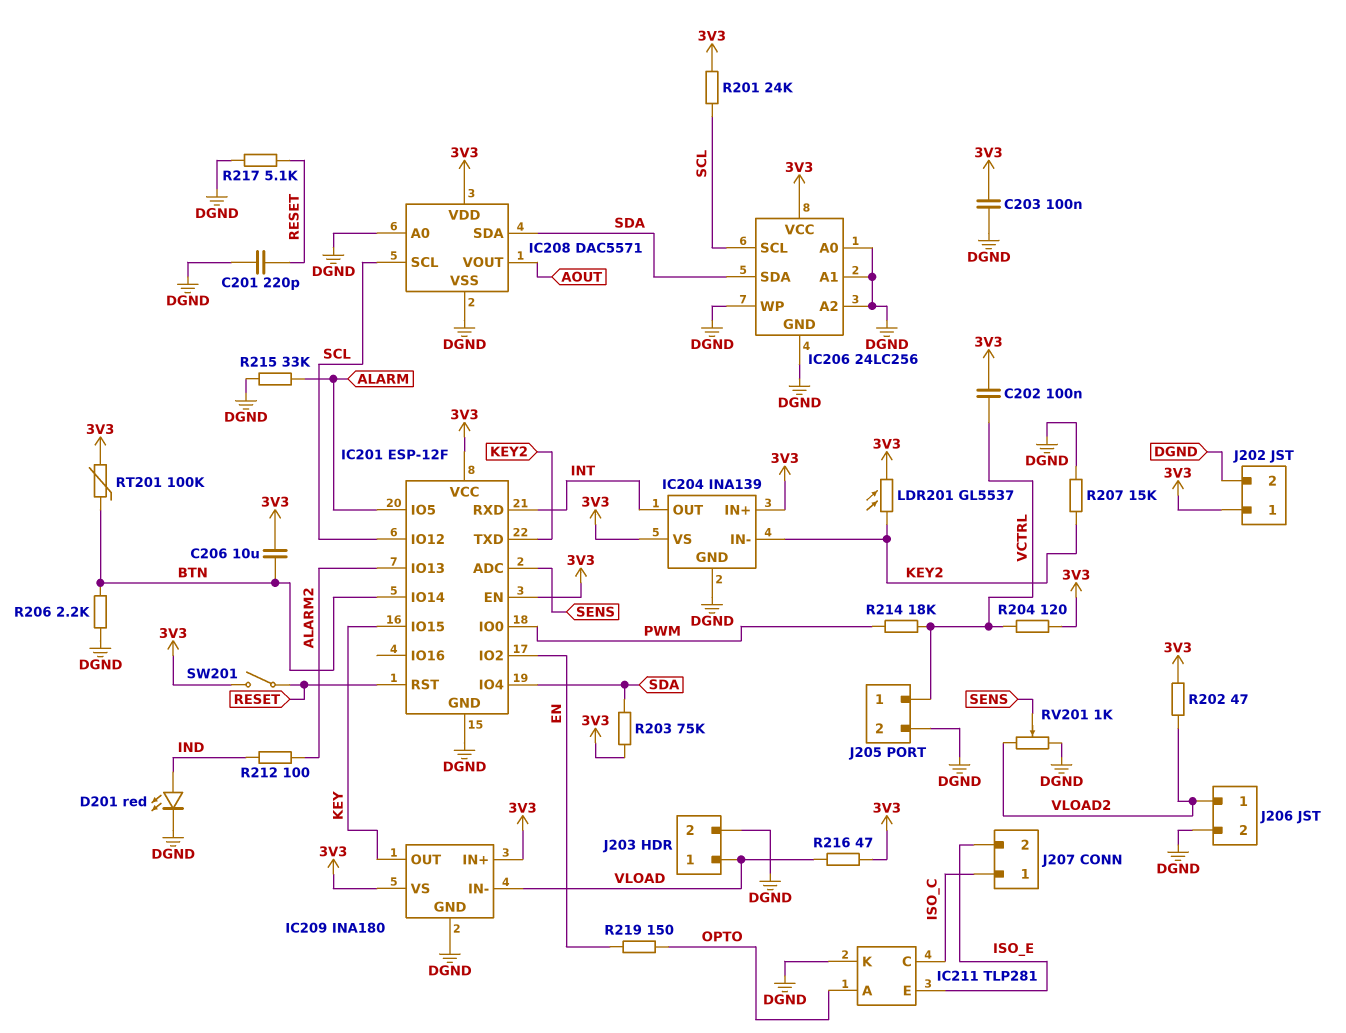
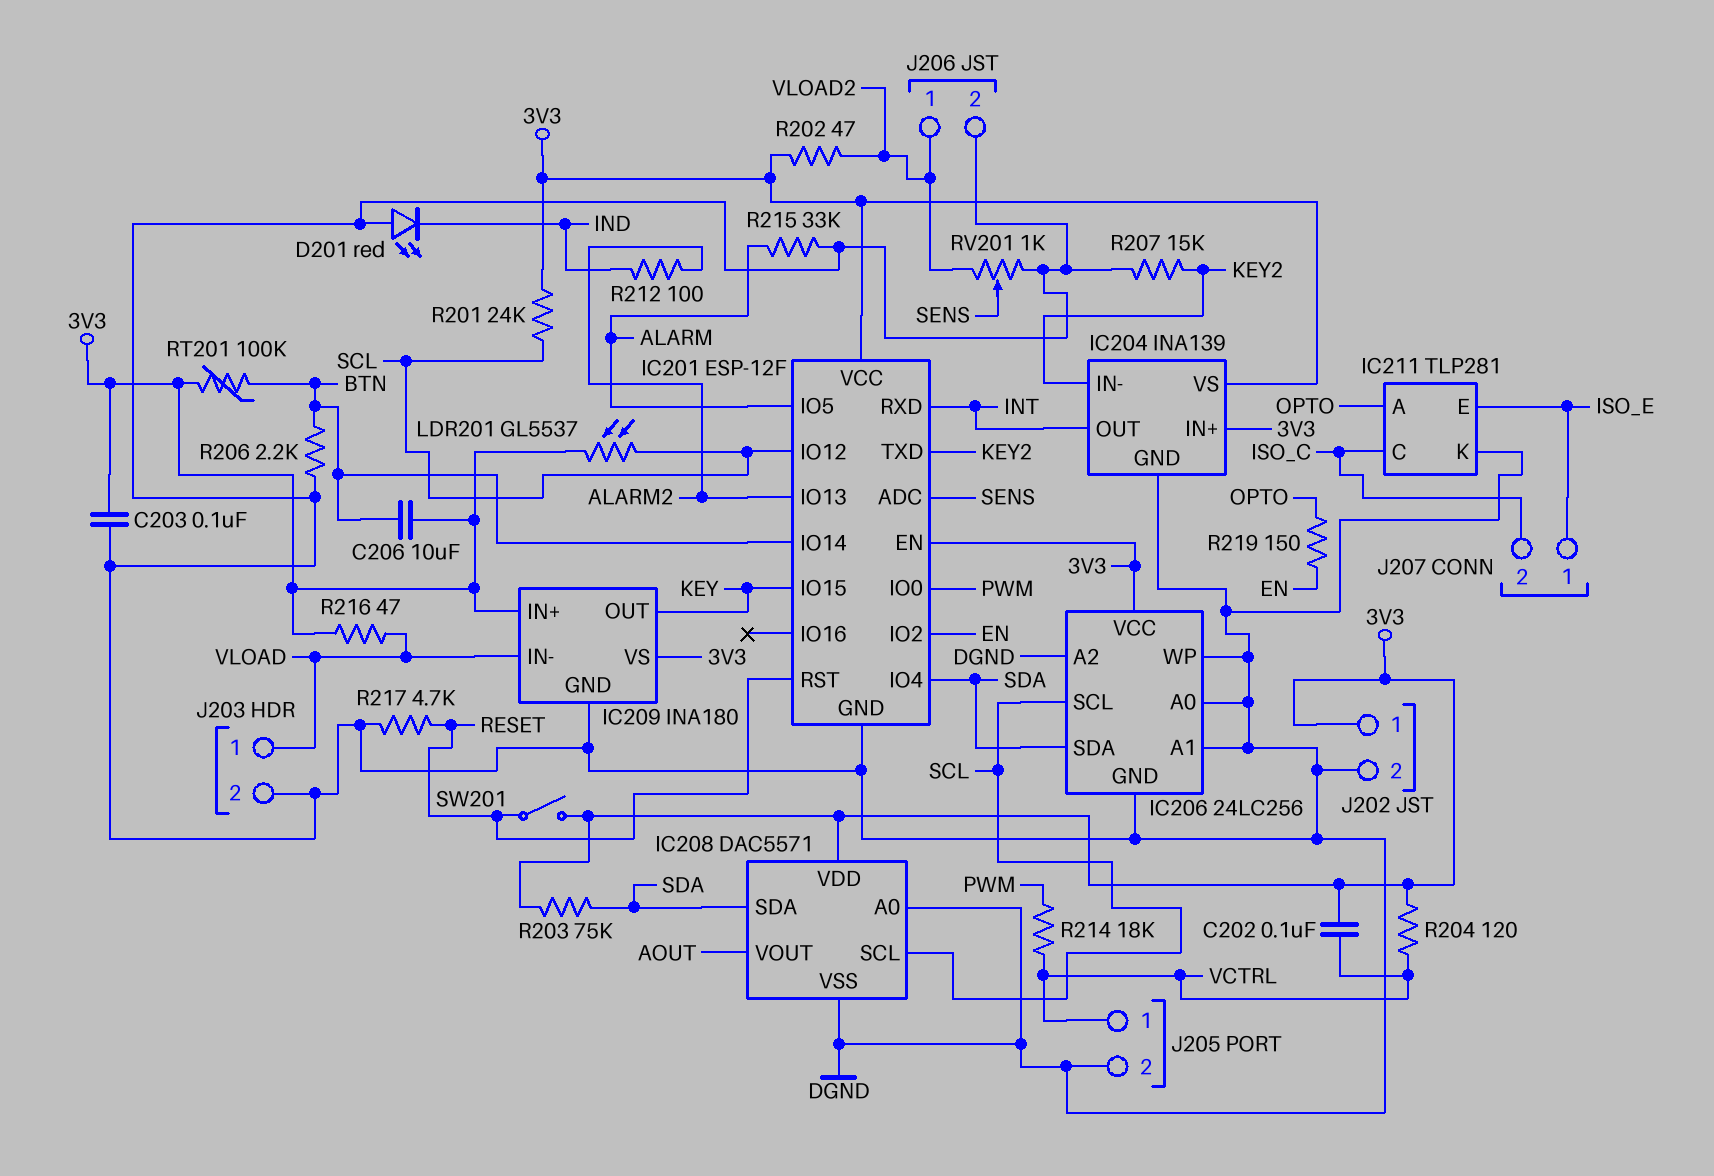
C201: 220pF (DGND, RESET) -> none
D201: LED red (A IND, K DGND) -> LED red (A DGND, K IND)
J207 pin 1: ISO_C -> ISO_E
J207 pin 2: ISO_E -> ISO_C
LDR201: GL5537 (3V3, KEY2) -> GL5537 (3V3, SCL)
R217: 5.1k (DGND, RESET) -> 4.7k (DGND, RESET)

